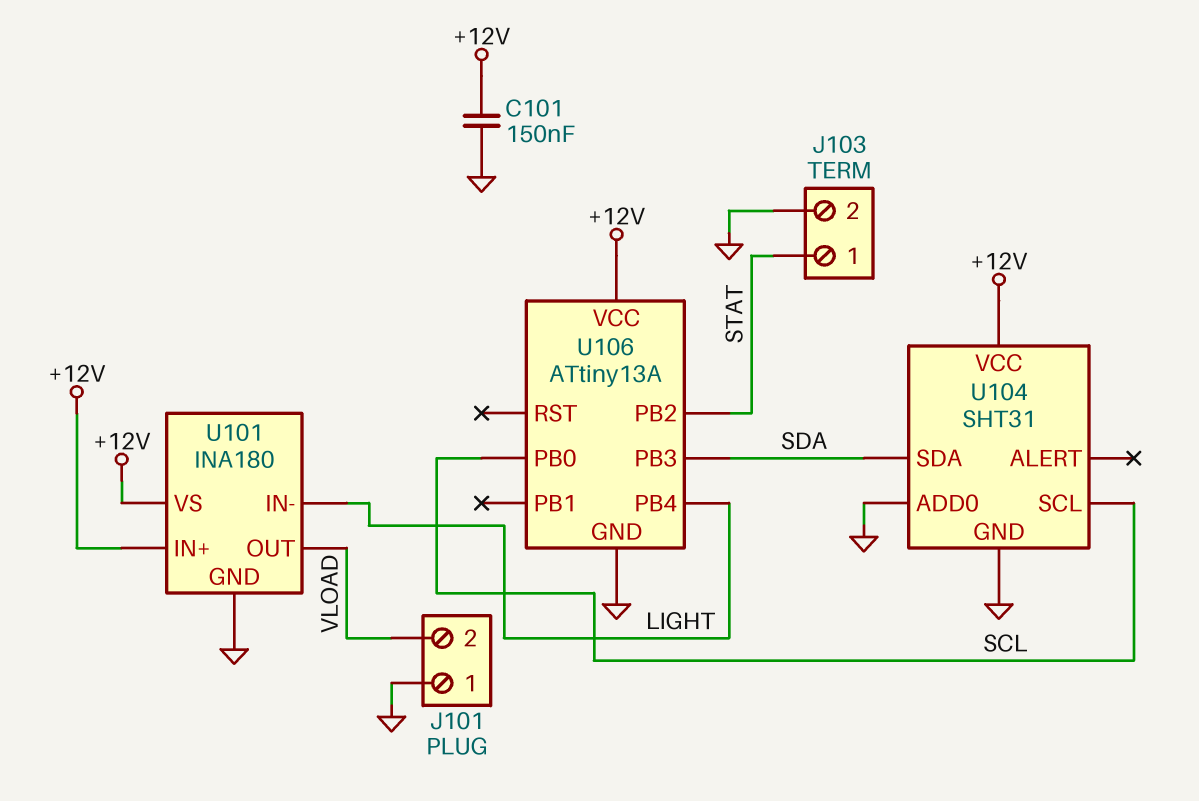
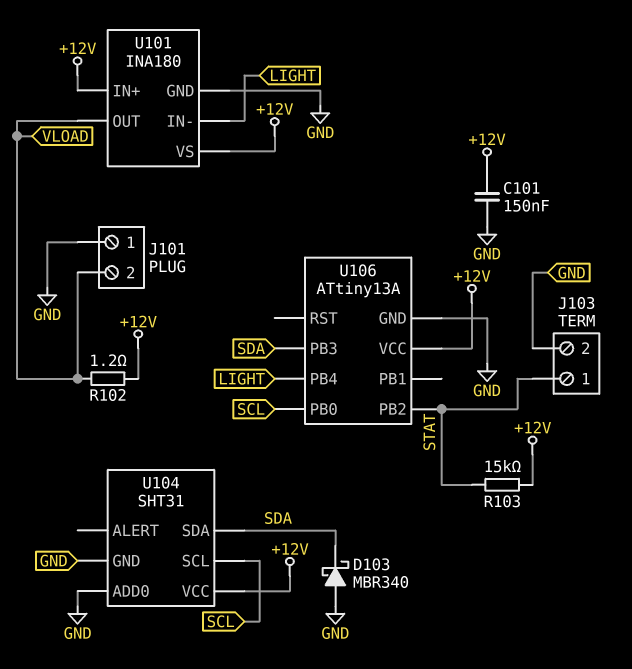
D103: none -> schottky MBR340 (A GND, K SDA)
R102: none -> 1.2 (+12V, VLOAD)
R103: none -> 15k (+12V, STAT)

